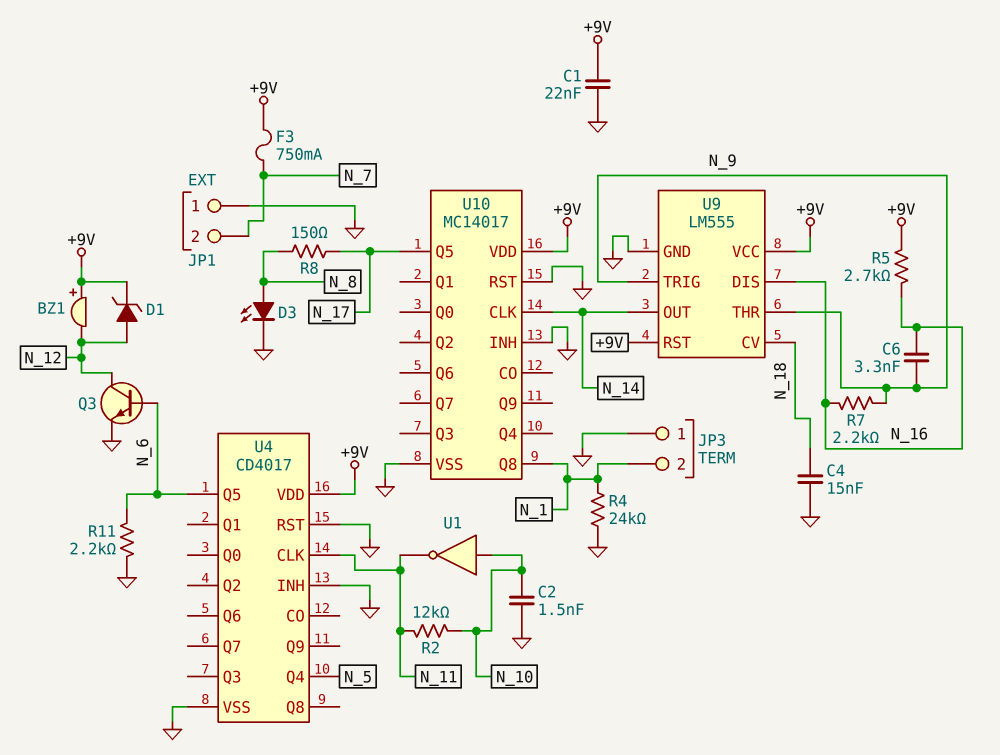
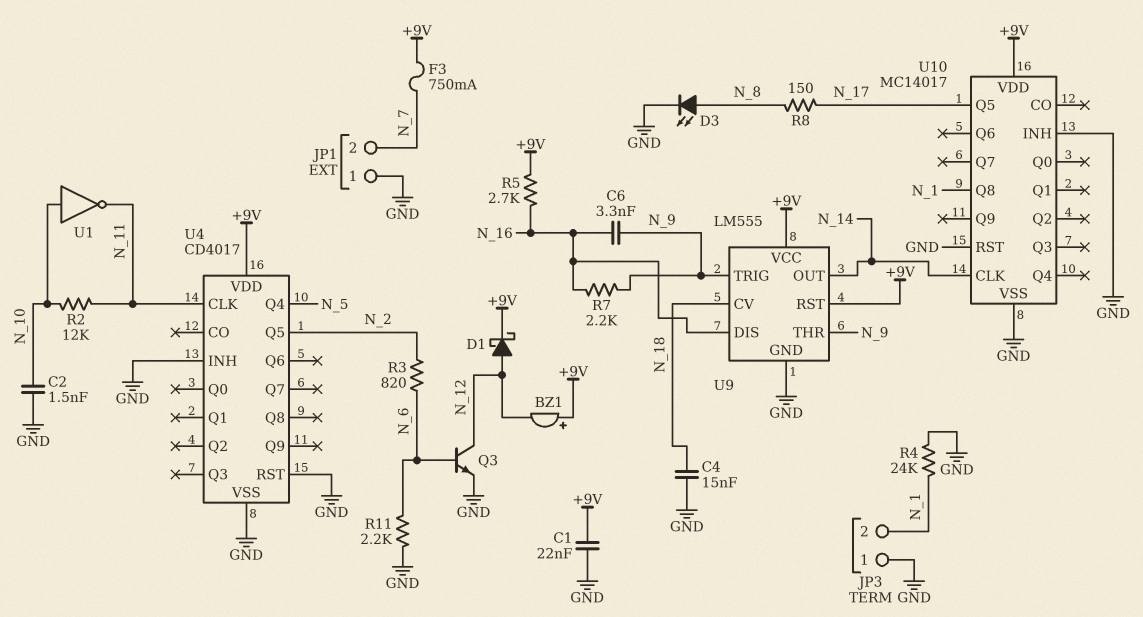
D1: zener (A N_12, K +9V) -> schottky (A N_12, K +9V)
R3: none -> 820 (N_2, N_6)
U4 pin Q5: N_6 -> N_2

